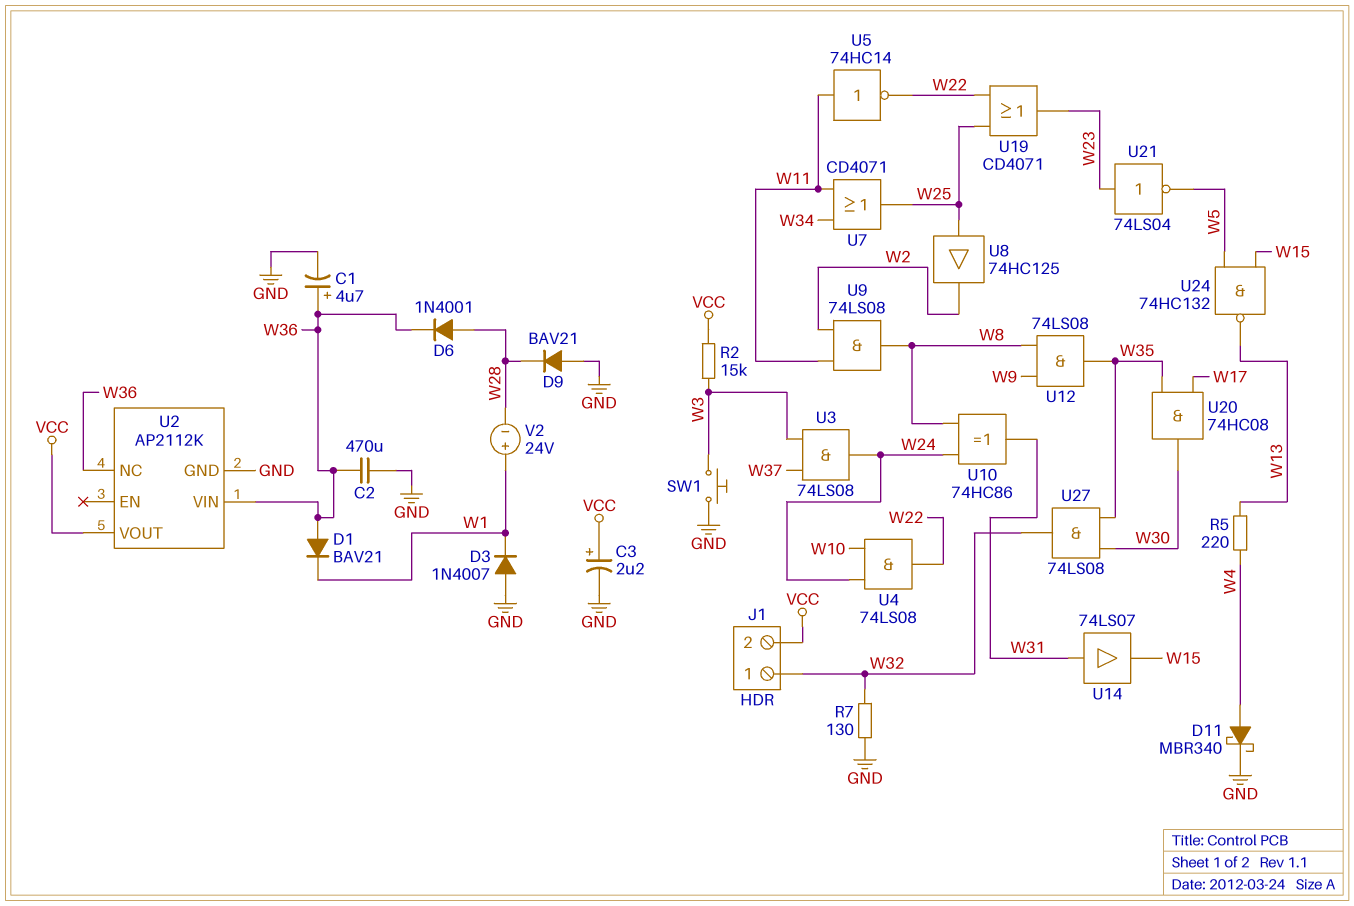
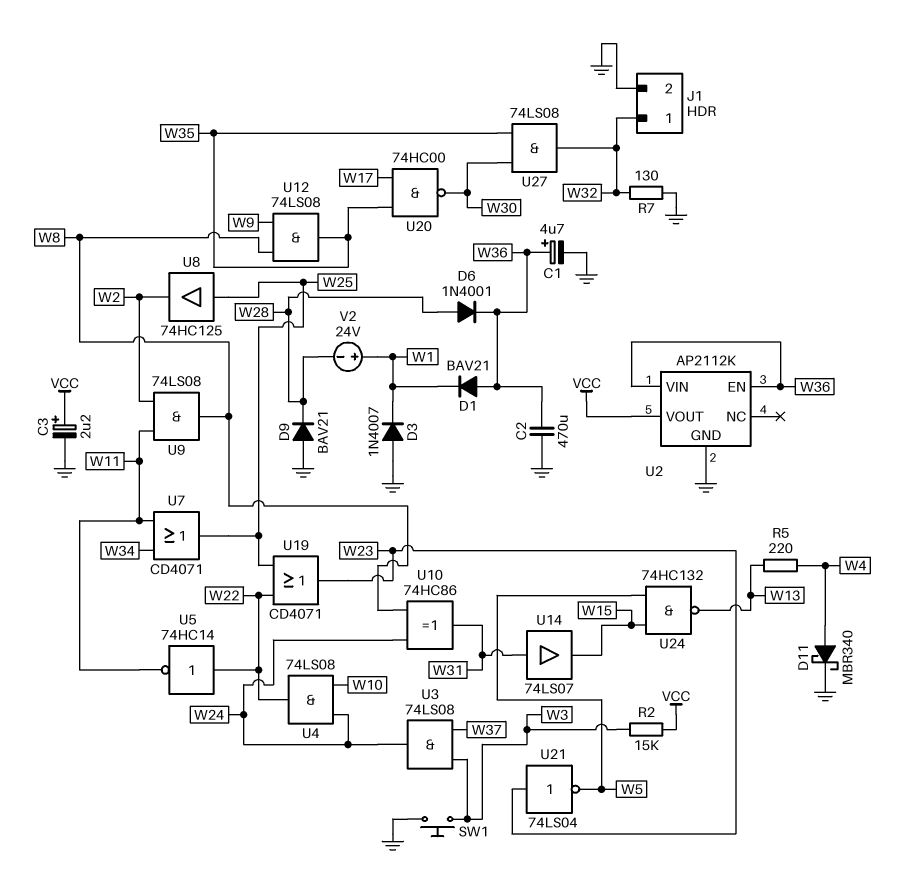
J1 pin 2: VCC -> GND
U2 pin EN: none -> W36
U2 pin NC: W36 -> none
U5: NOT 74HC14 (in W11, out W22) -> NOT 74HC14 (in W22, out W11)
U20: AND 74HC08 (in W17, in W35, out W30) -> NAND 74HC00 (in W17, in W35, out W30)

